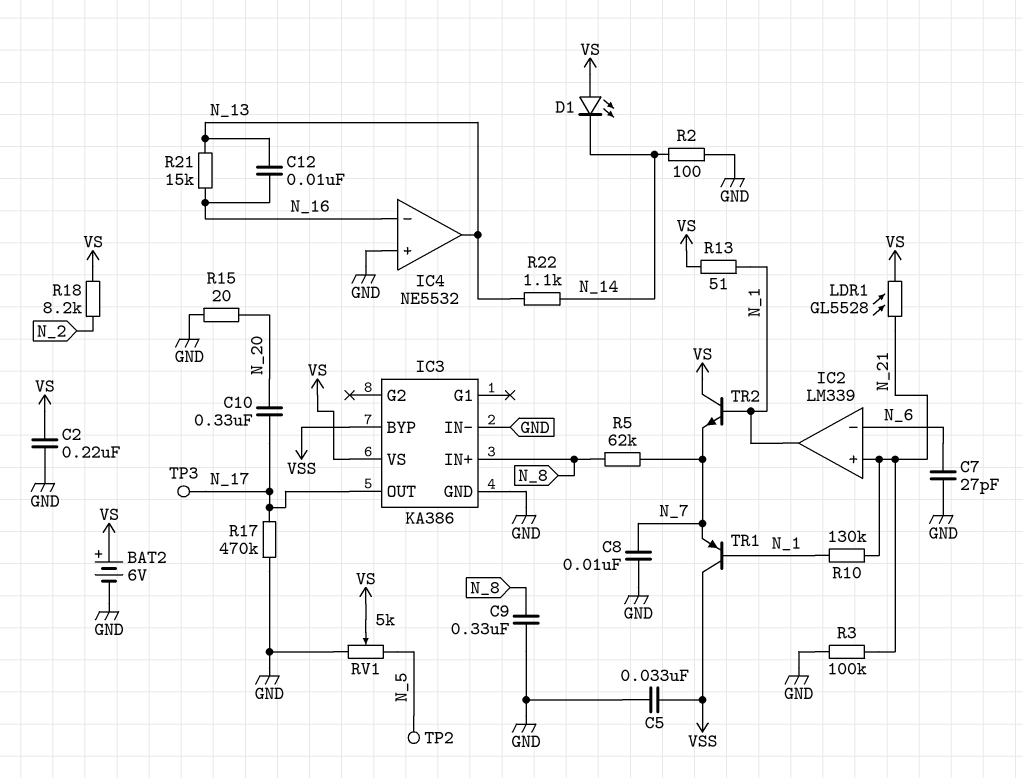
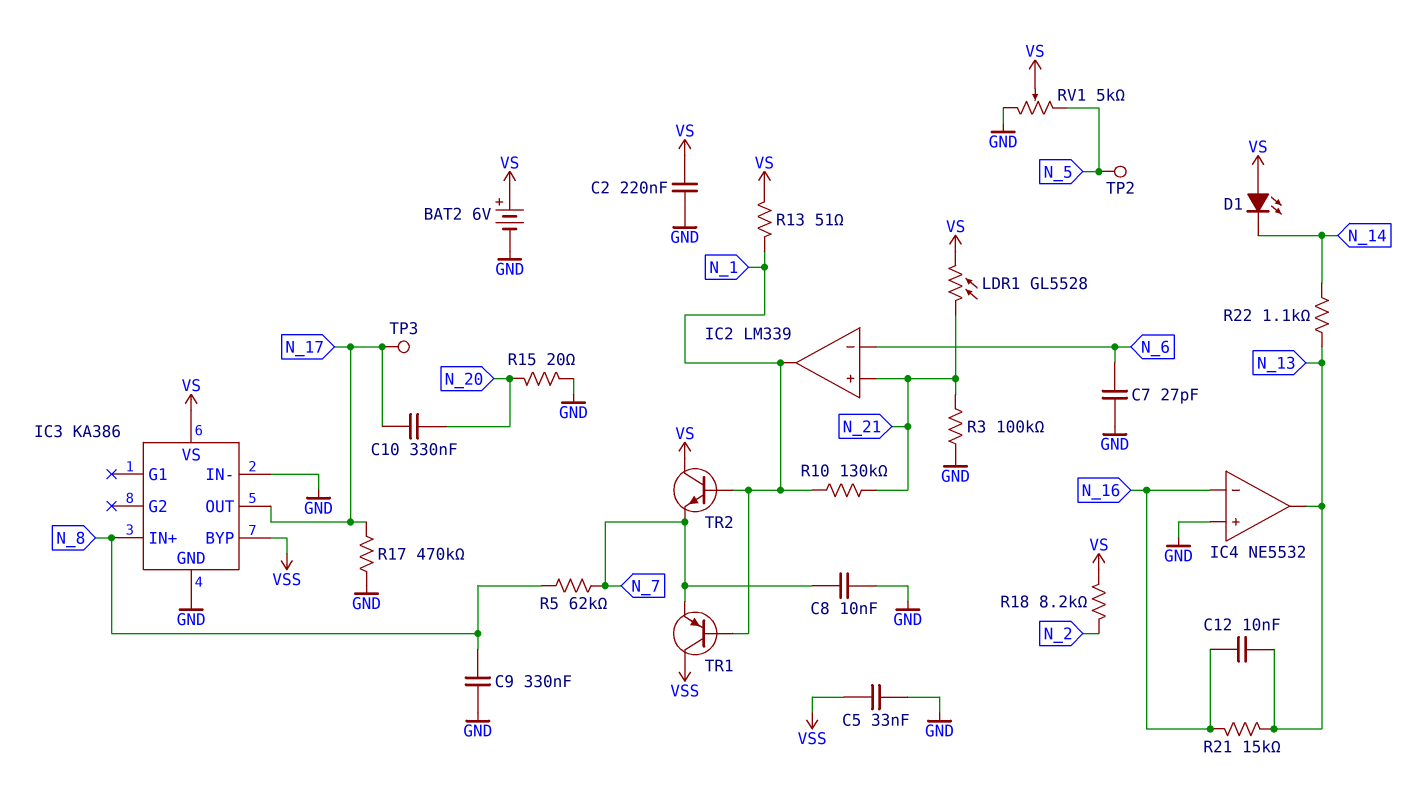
R2: 100 (GND, N_14) -> none

